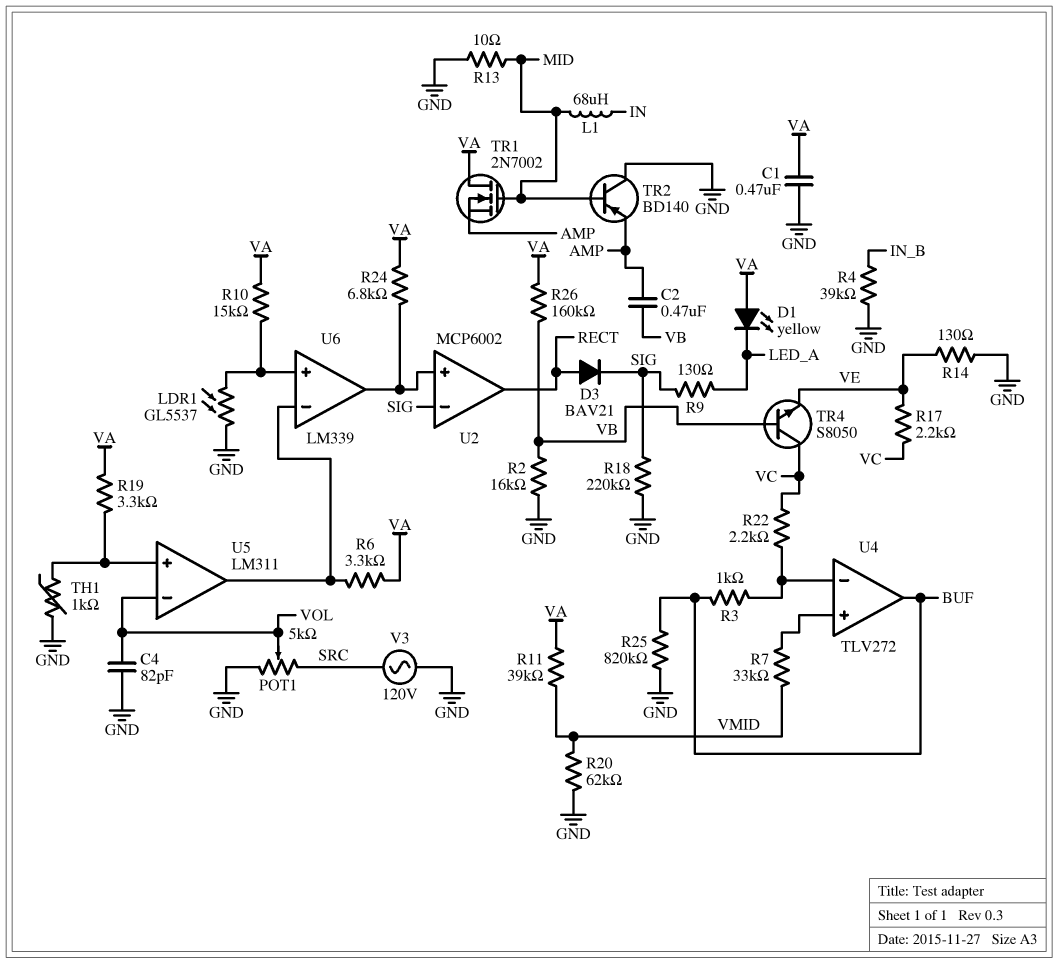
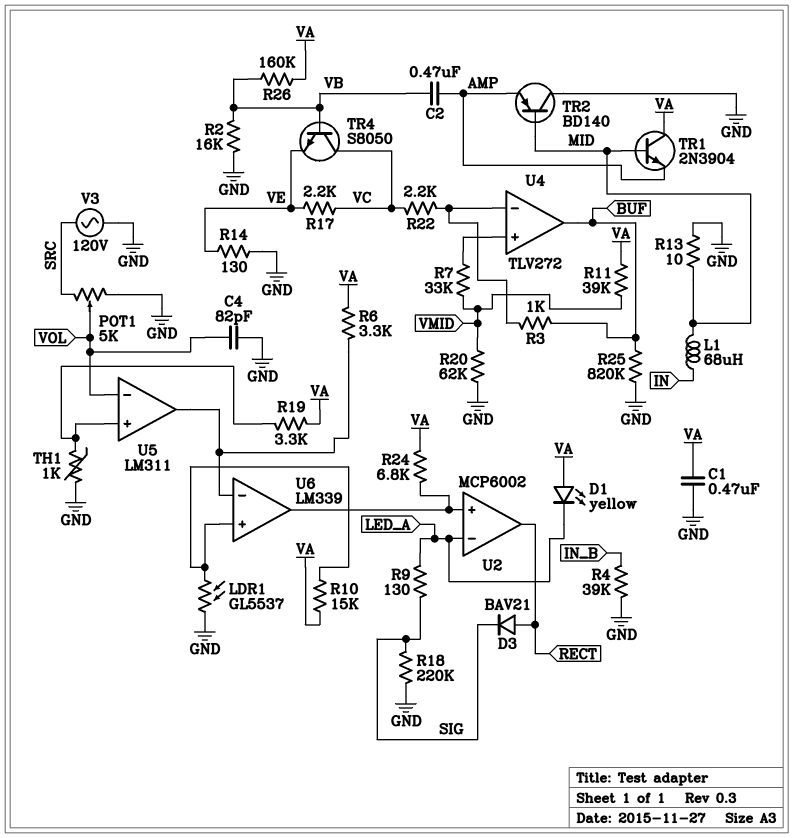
TR1: NMOS 2N7002 (G MID, D VA, S AMP) -> NPN 2N3904 (B MID, C VA, E AMP)
U2 pin in-: SIG -> LED_A

